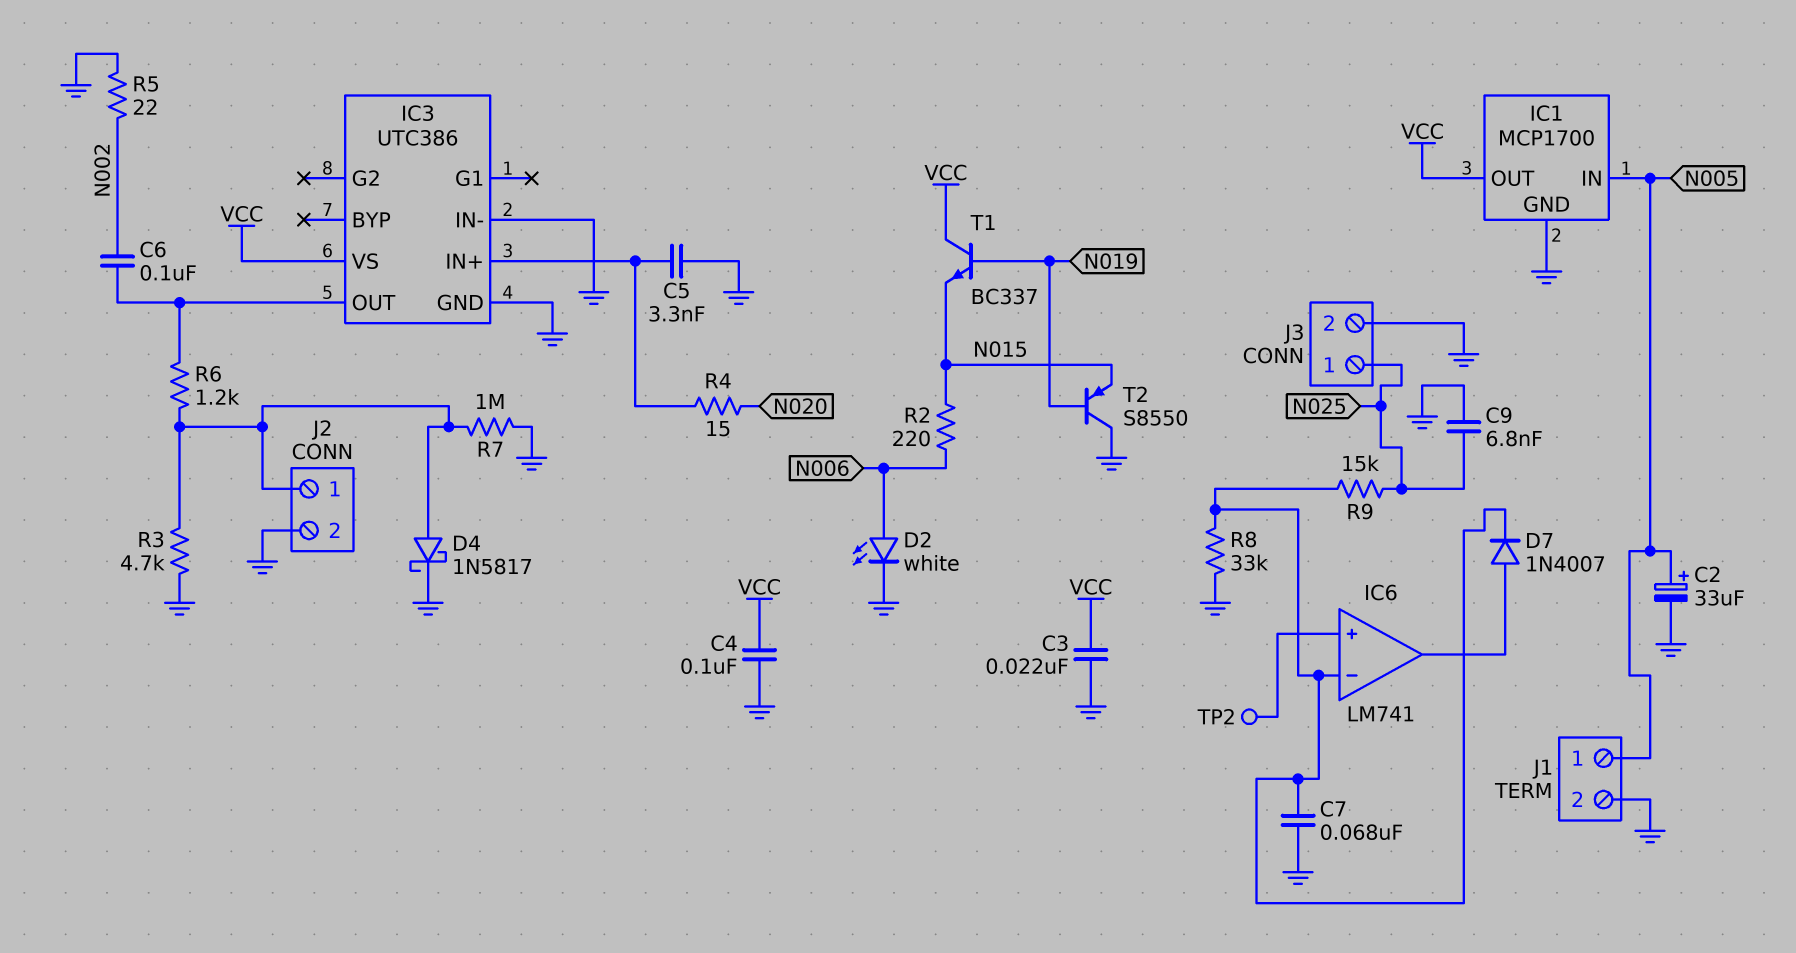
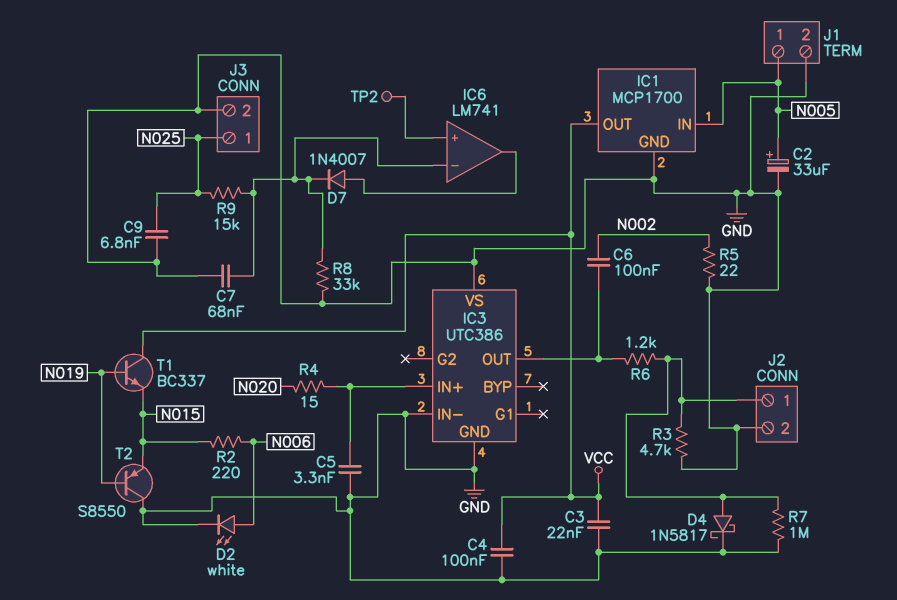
IC3 pin VS: VCC -> GND

